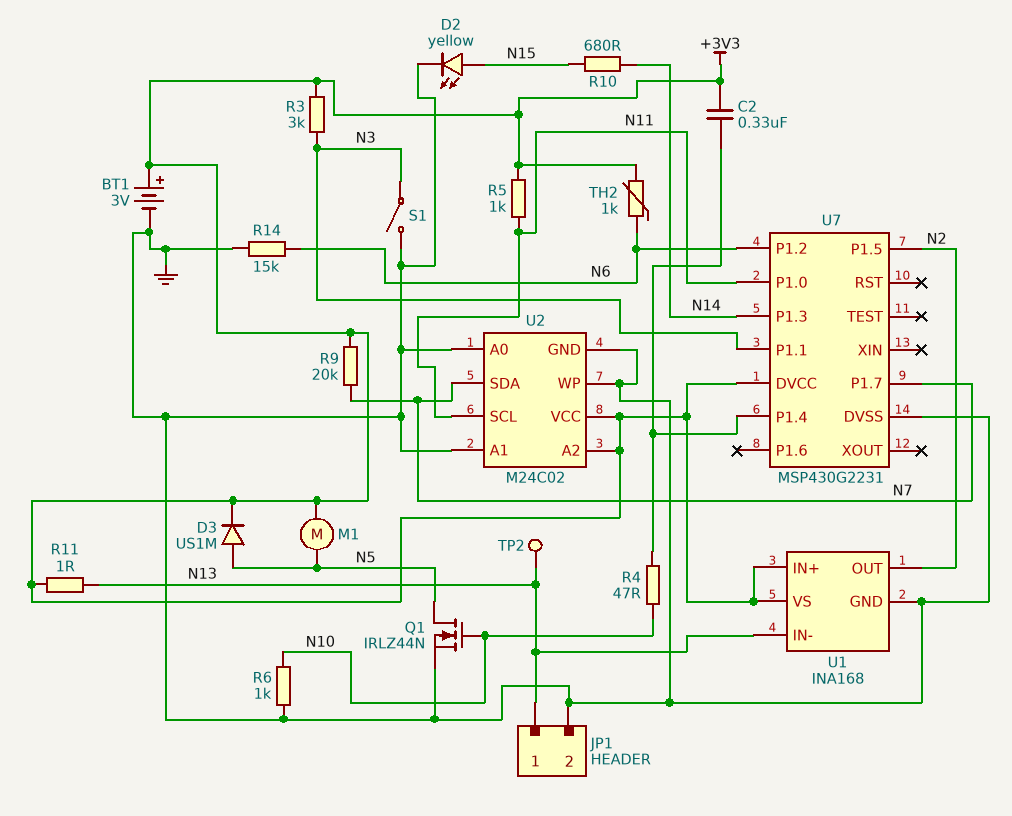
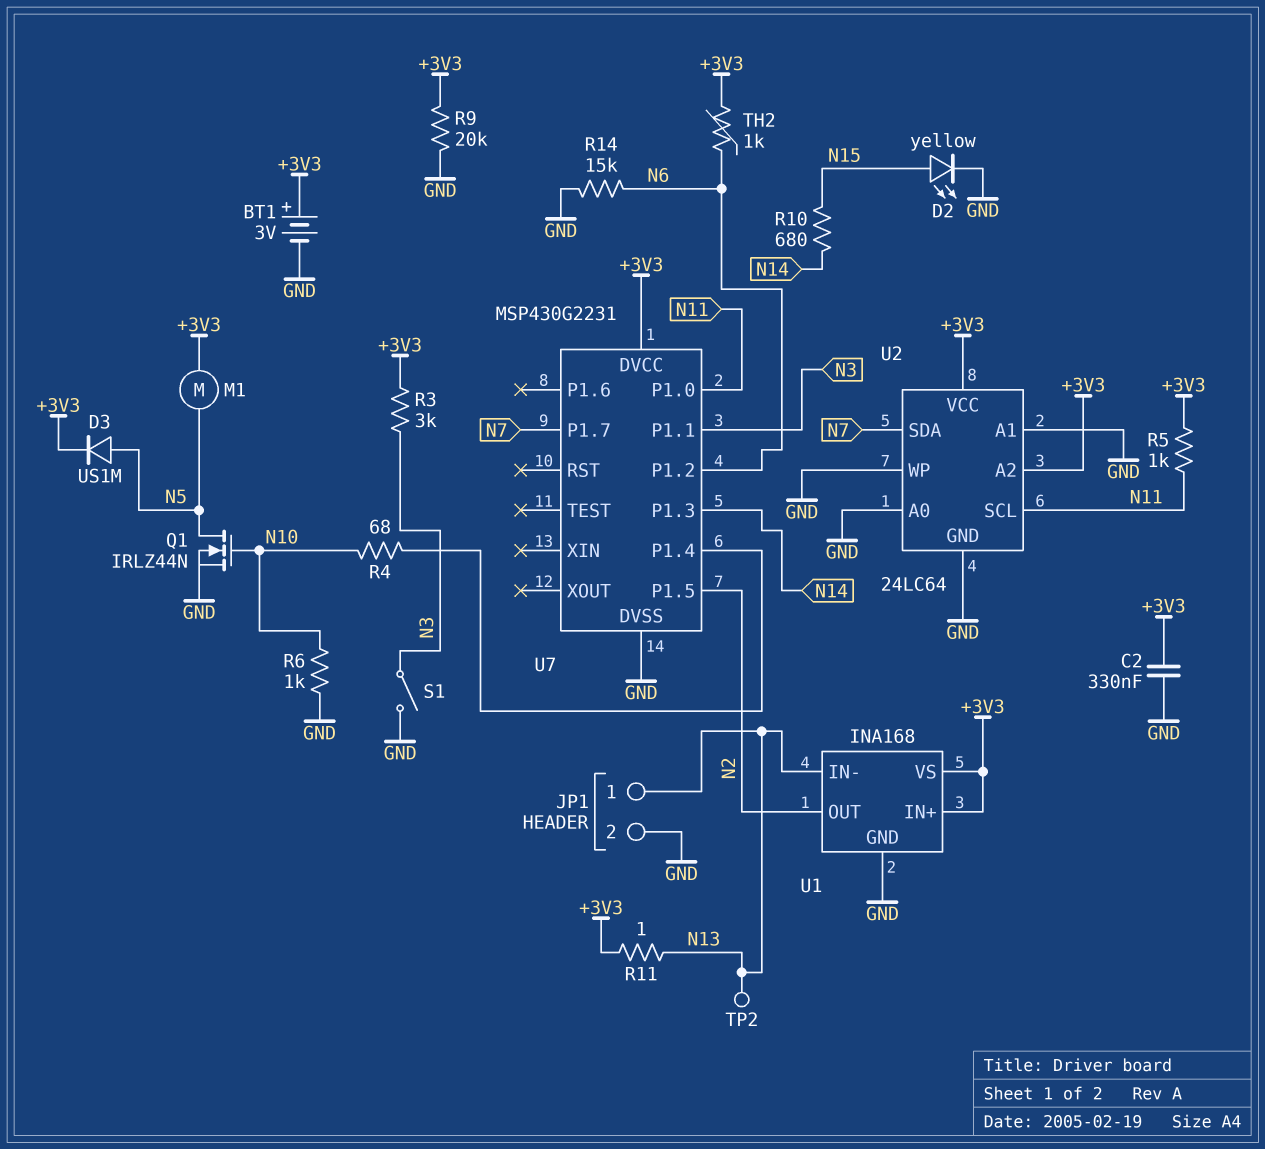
C2: 330nF (+3V3, U7/P1.4) -> 330nF (+3V3, GND)
R4: 47 (N10, U7/P1.4) -> 68 (N10, U7/P1.4)
R9: 20k (+3V3, N7) -> 20k (+3V3, GND)
U2: M24C02 -> 24LC64

